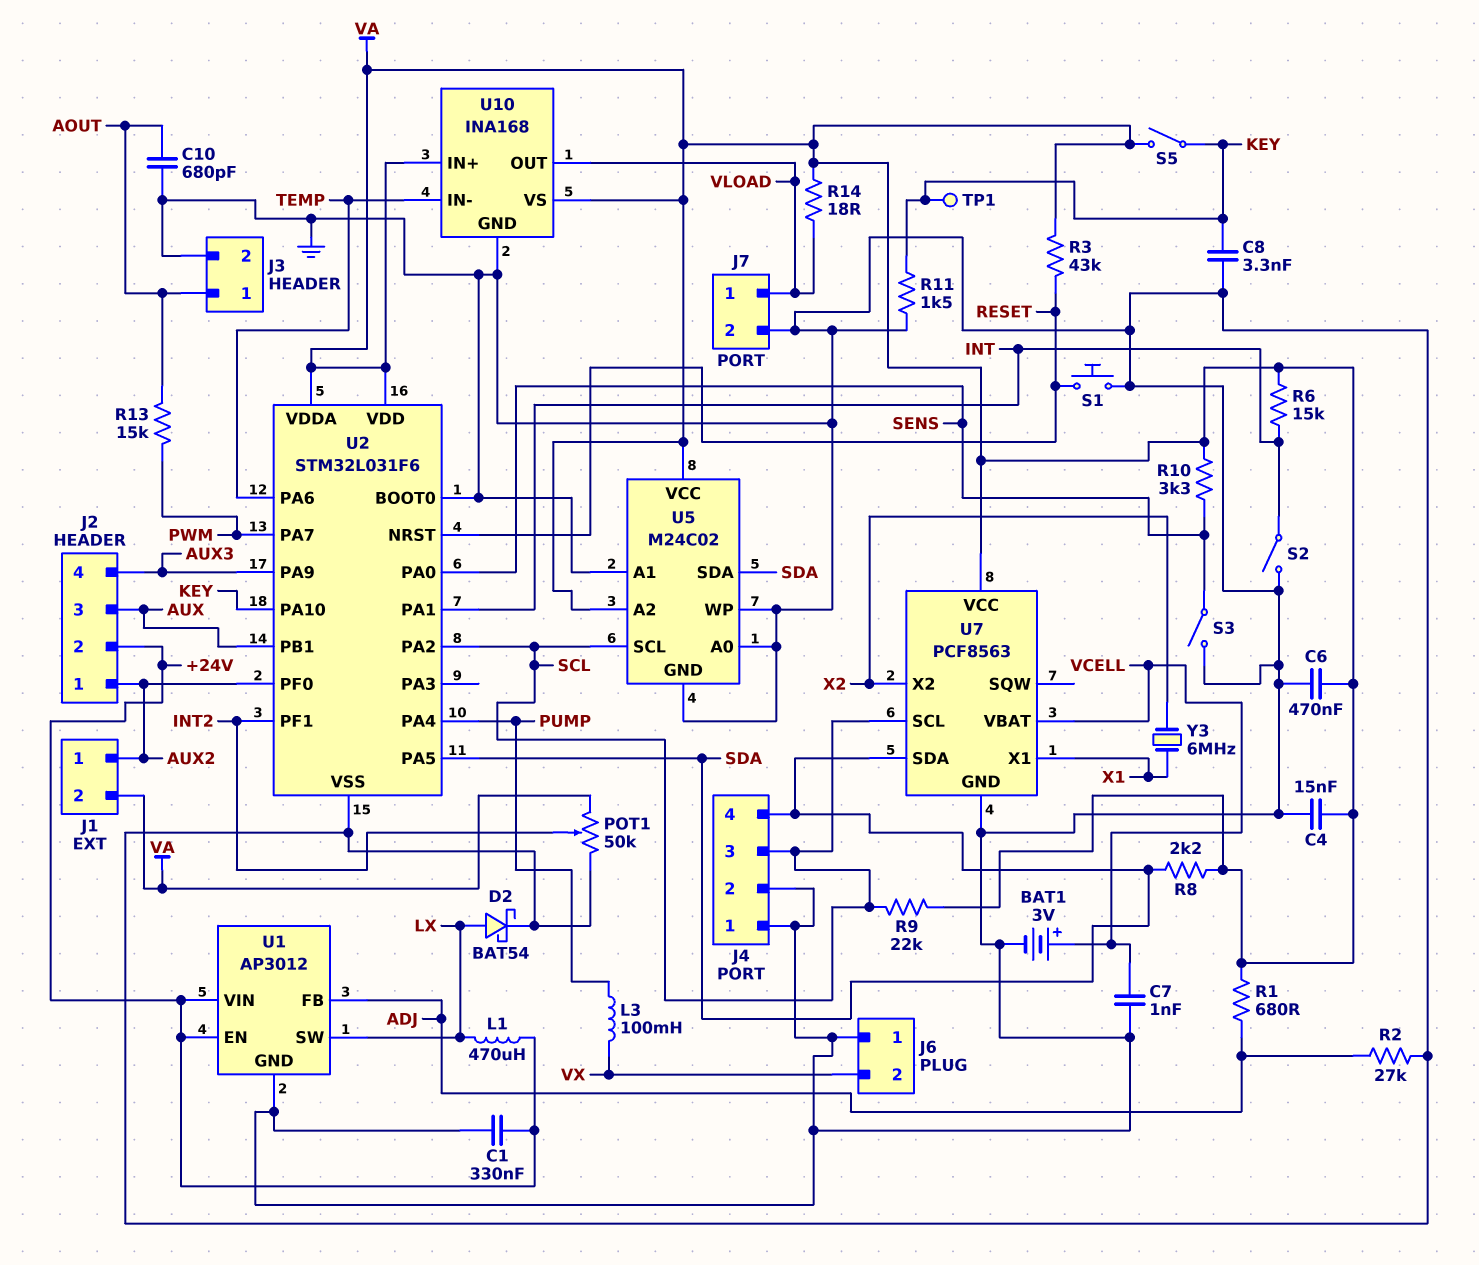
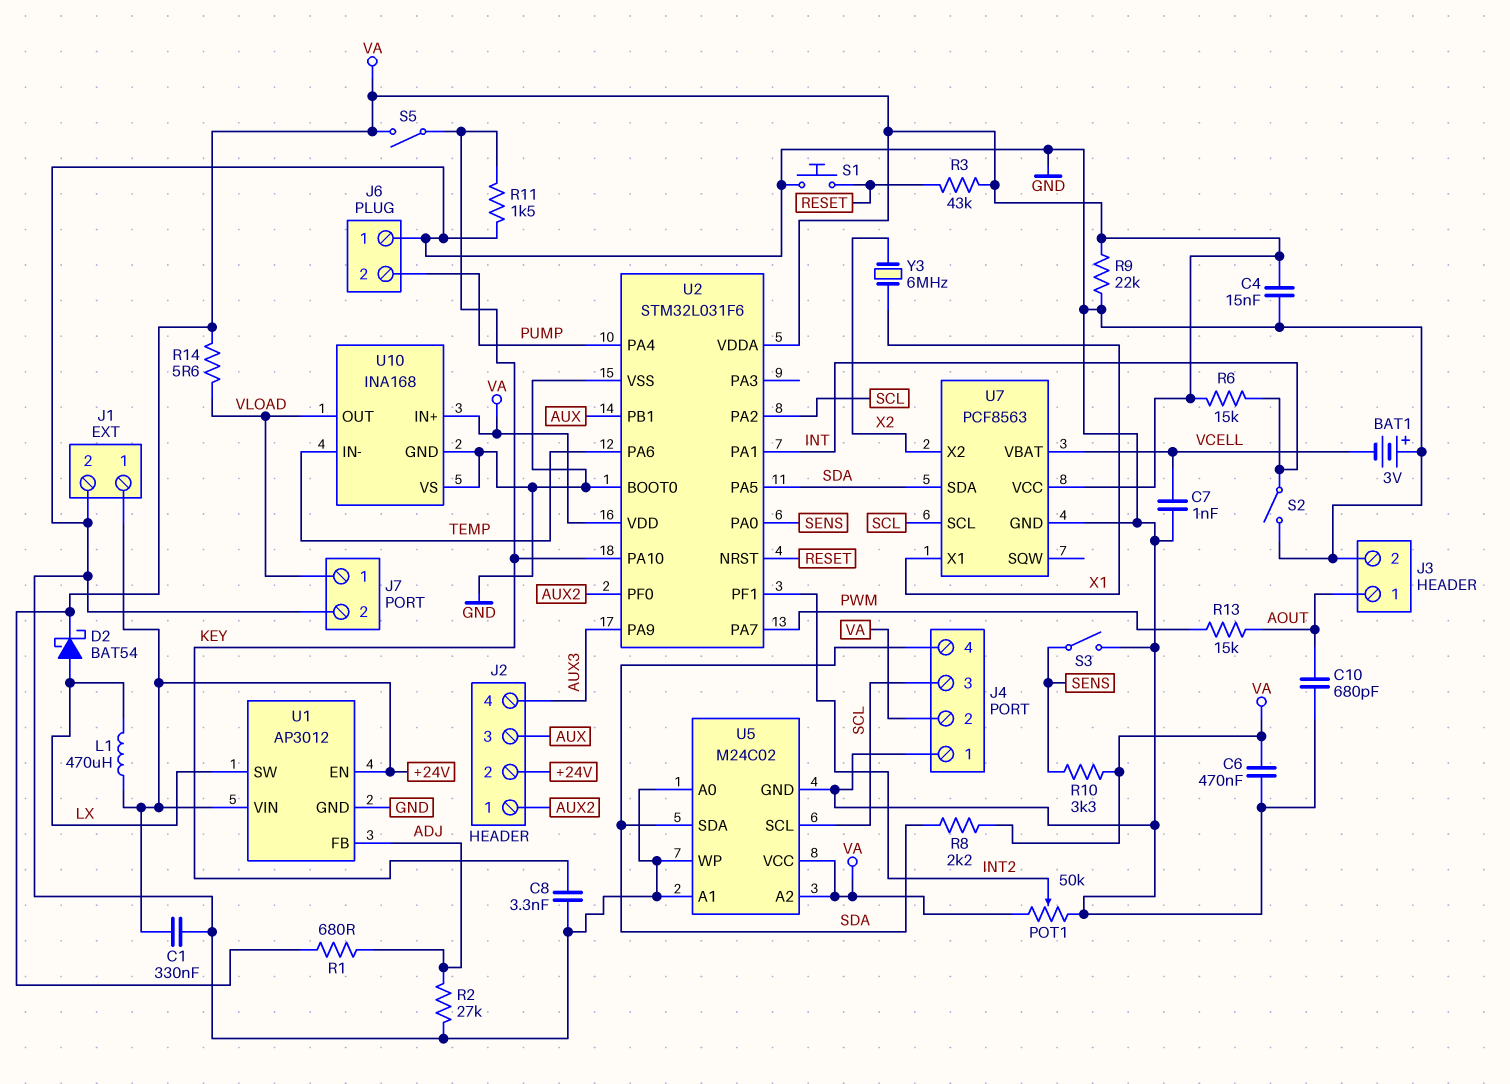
BAT1: 3V (plus VCELL, minus GND) -> 3V (plus GND, minus VCELL)
D2: schottky BAT54 (A LX, K GND) -> schottky BAT54 (A LX, K VA)
J1 pin 1: AUX2 -> +24V
J1 pin 2: VA -> GND
J4 pin 2: GND -> VA
J6 pin 2: VX -> PUMP
L3: 100mH (PUMP, VX) -> none
R9: 22k (SCL, VA) -> 22k (GND, VA)
R14: 18 (VA, VLOAD) -> 5.6 (VA, VLOAD)
TP1: test point (KEY) -> none
U10 pin VS: VA -> GND

